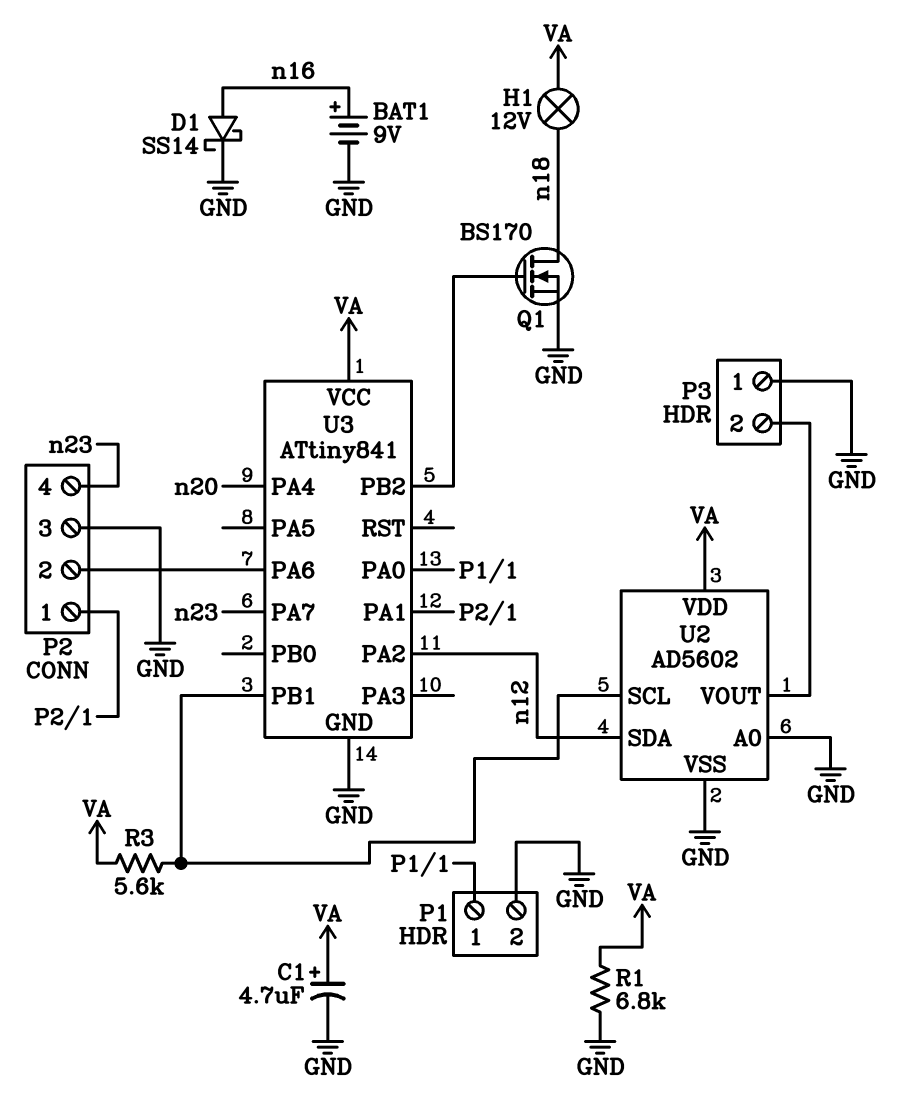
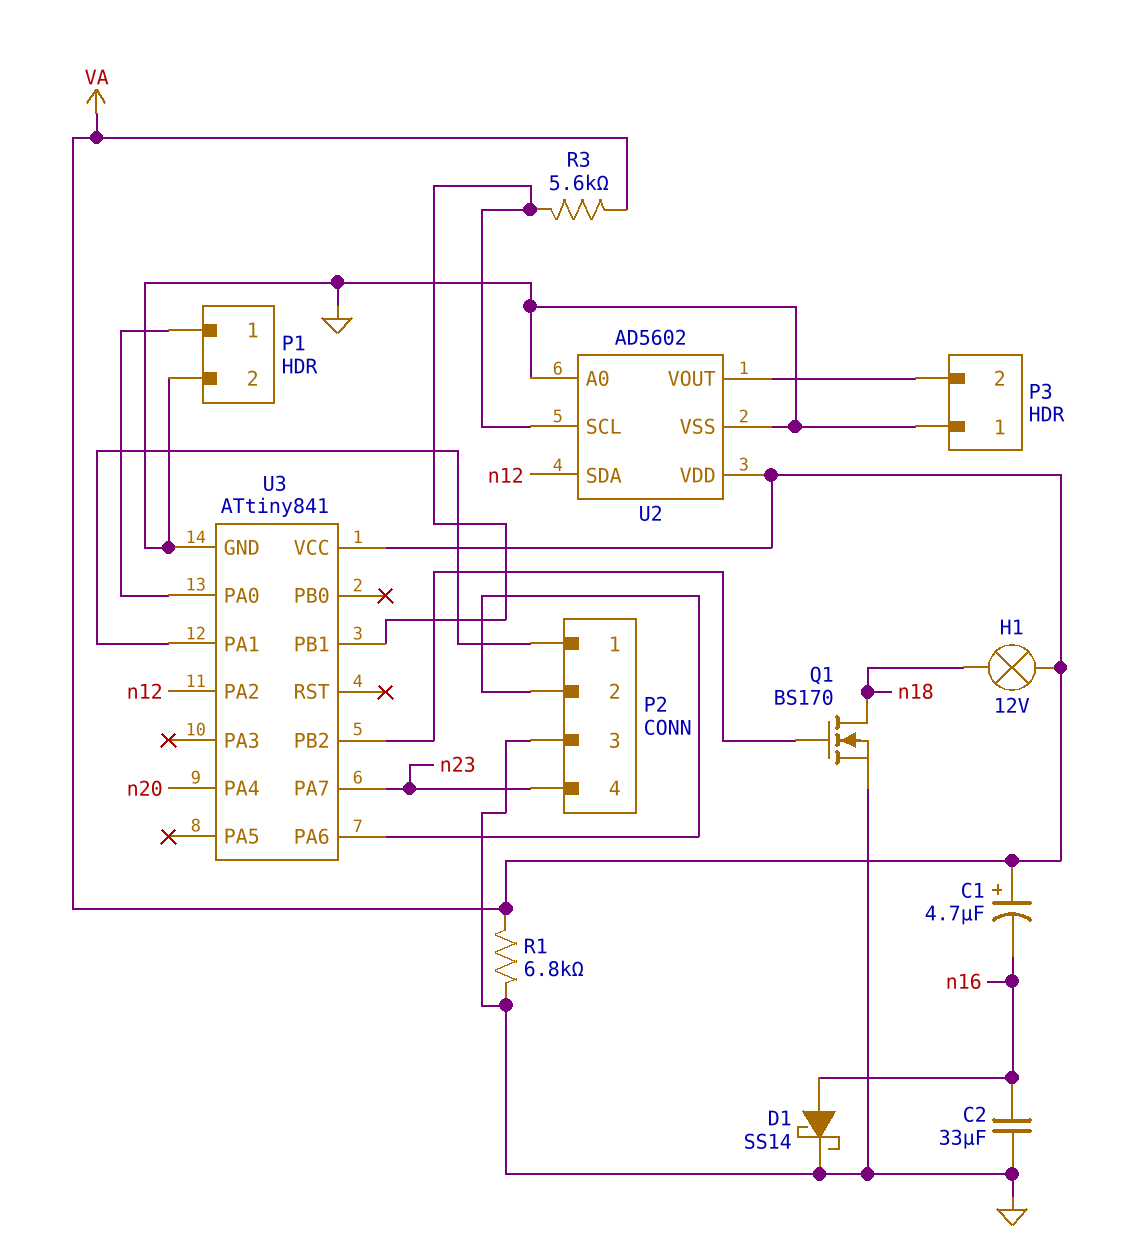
BAT1: 9V (plus n16, minus GND) -> none
C1: 4.7uF (plus VA, minus GND) -> 4.7uF (plus VA, minus n16)
C2: none -> 33uF (GND, n16)

